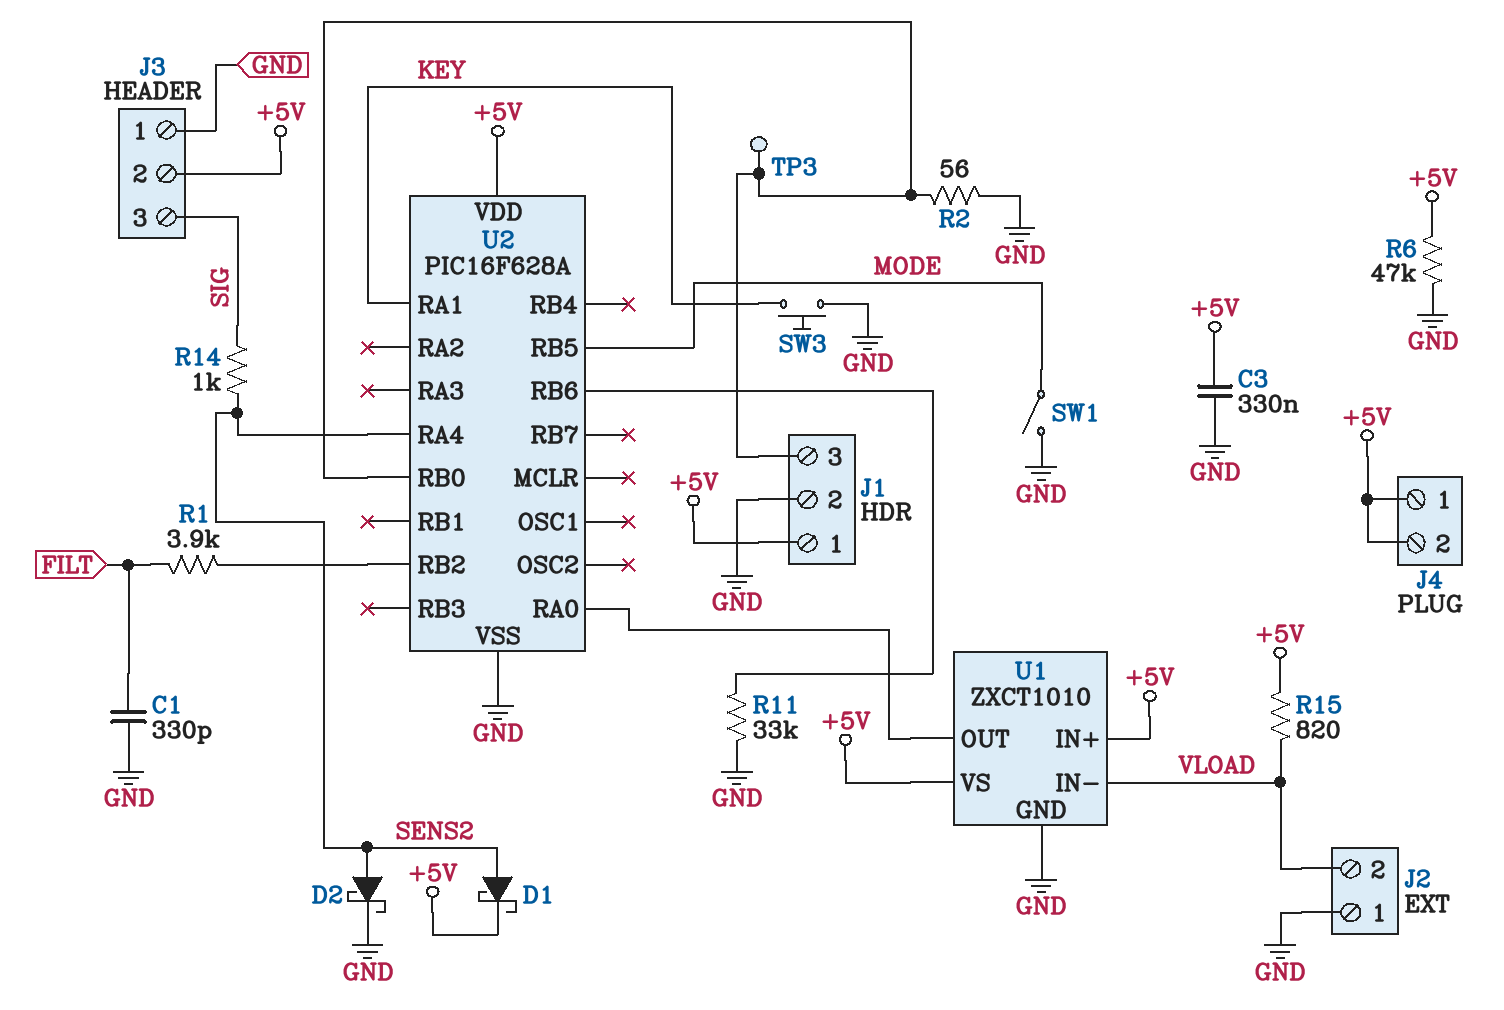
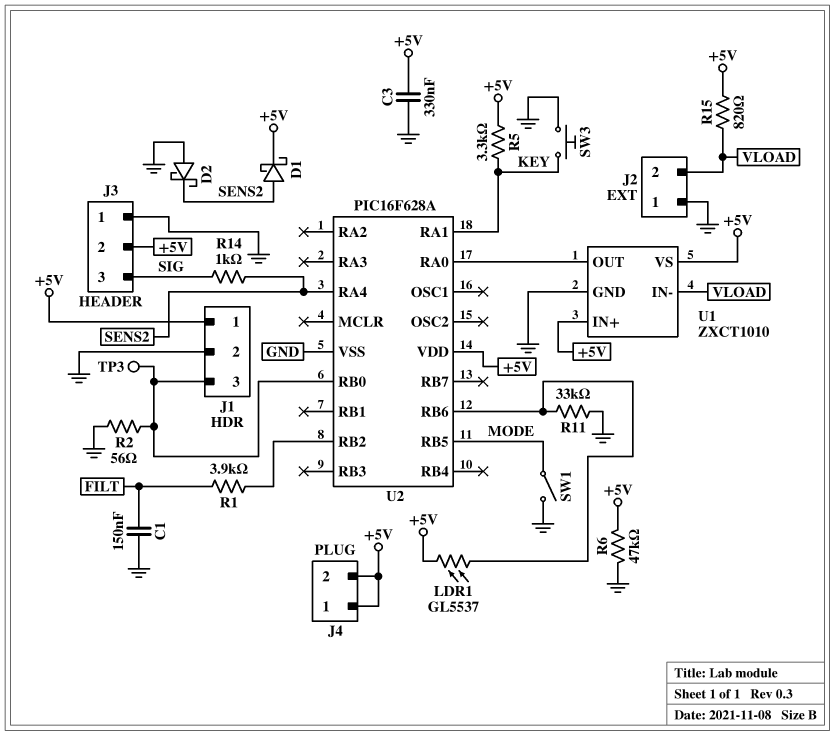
C1: 330pF (FILT, GND) -> 150nF (FILT, GND)
D2: schottky (A SENS2, K GND) -> schottky (A GND, K SENS2)
LDR1: none -> GL5537 (+5V, U2/RB6)
R5: none -> 3.3k (+5V, KEY)

